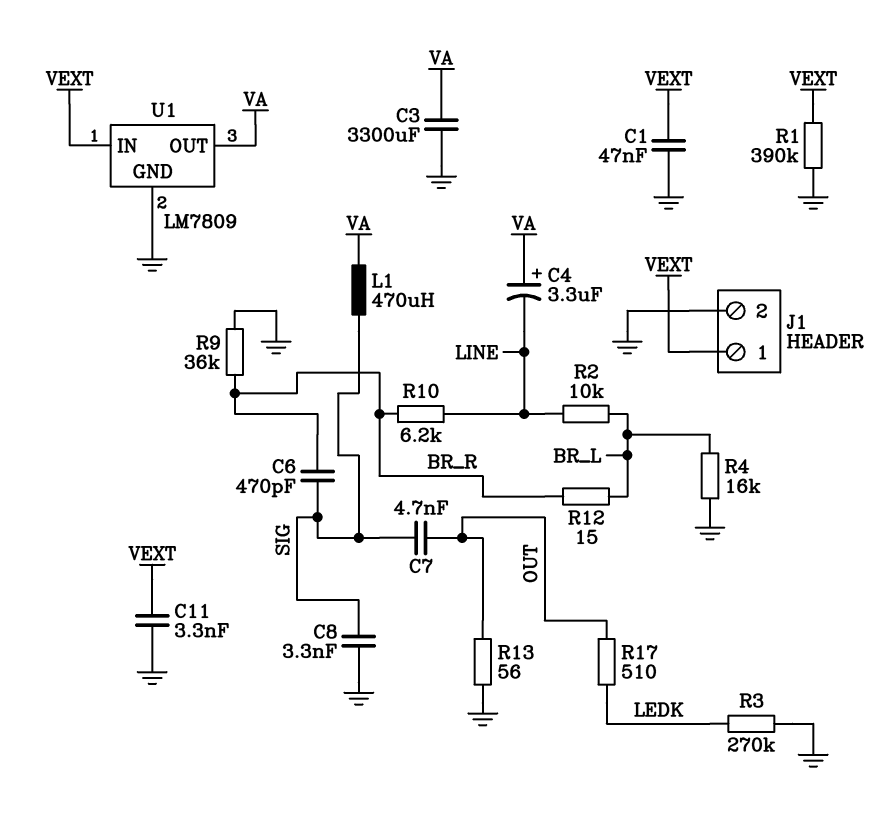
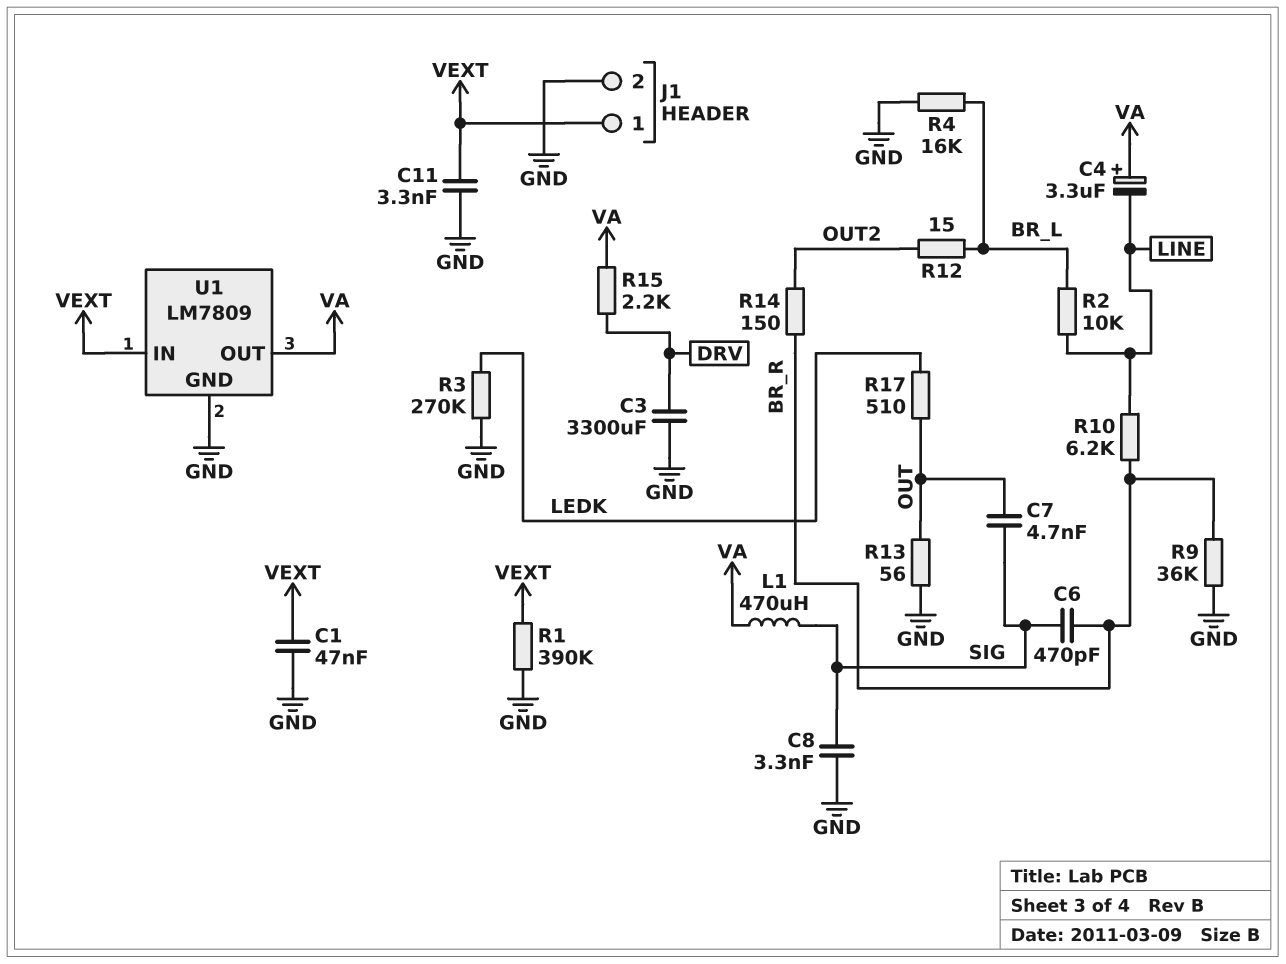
C3: 3300uF (GND, VA) -> 3300uF (DRV, GND)
R12: 15 (BR_L, BR_R) -> 15 (BR_L, OUT2)
R14: none -> 150 (BR_R, OUT2)
R15: none -> 2.2k (DRV, VA)

